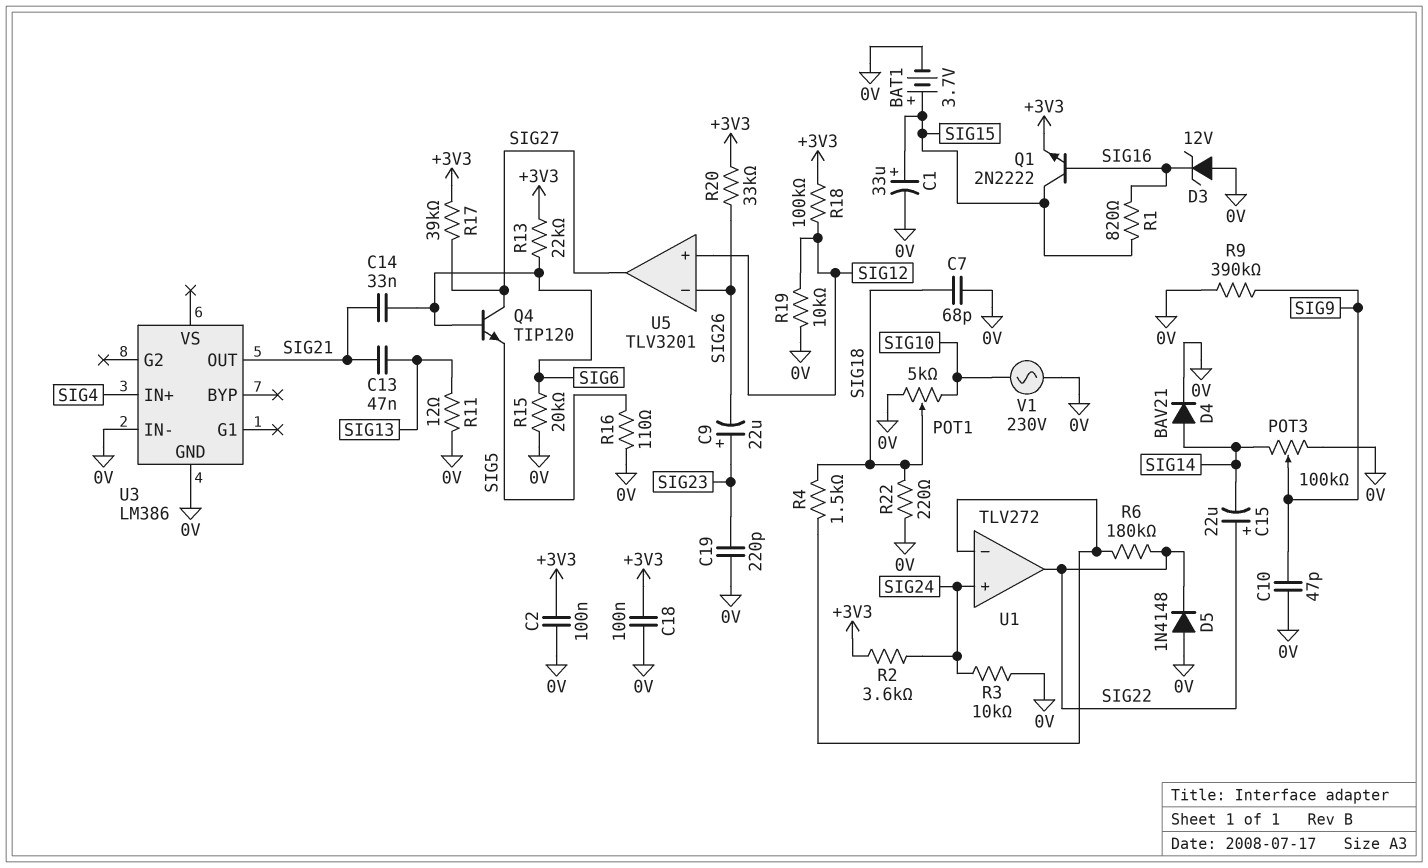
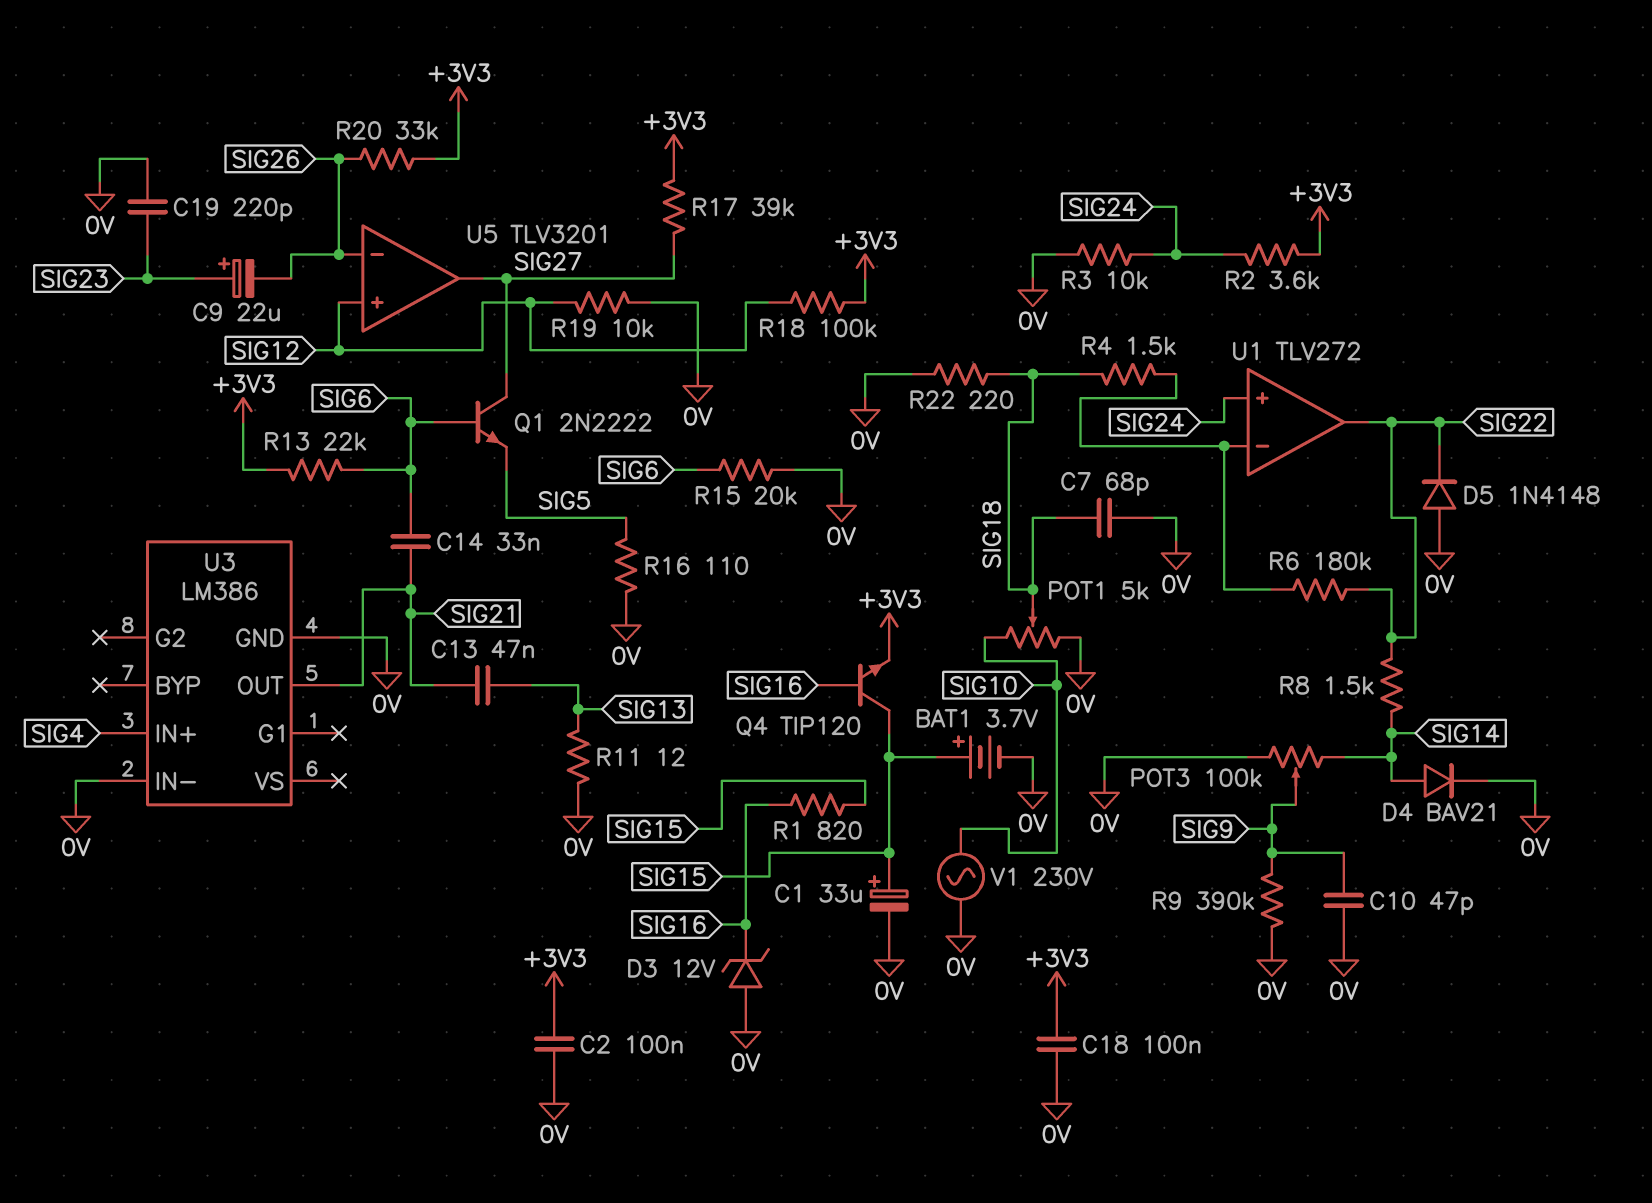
C15: 22uF (plus SIG22, minus SIG14) -> none
Q1: NPN 2N2222 (B SIG16, C SIG15, E +3V3) -> NPN 2N2222 (B SIG6, C SIG27, E SIG5)
Q4: NPN TIP120 (B SIG6, C SIG27, E SIG5) -> NPN TIP120 (B SIG16, C SIG15, E +3V3)
R8: none -> 1.5k (SIG14, SIG22)

